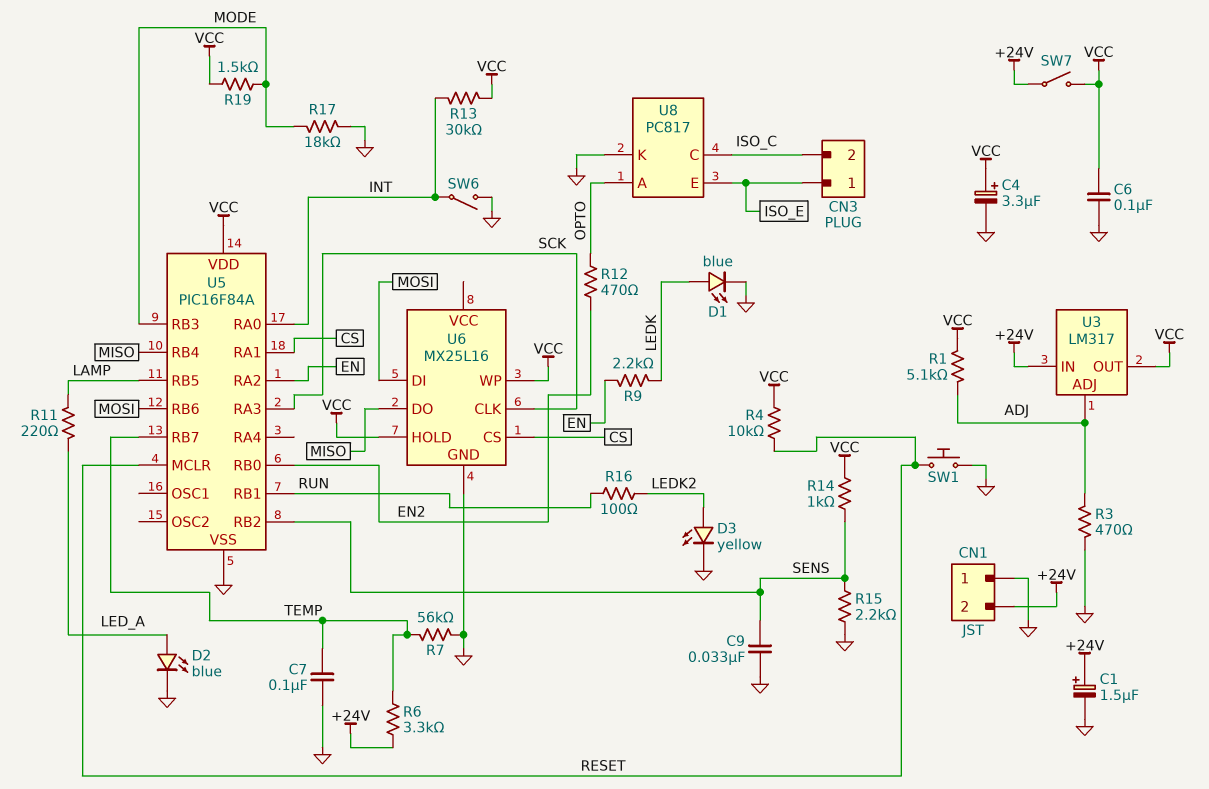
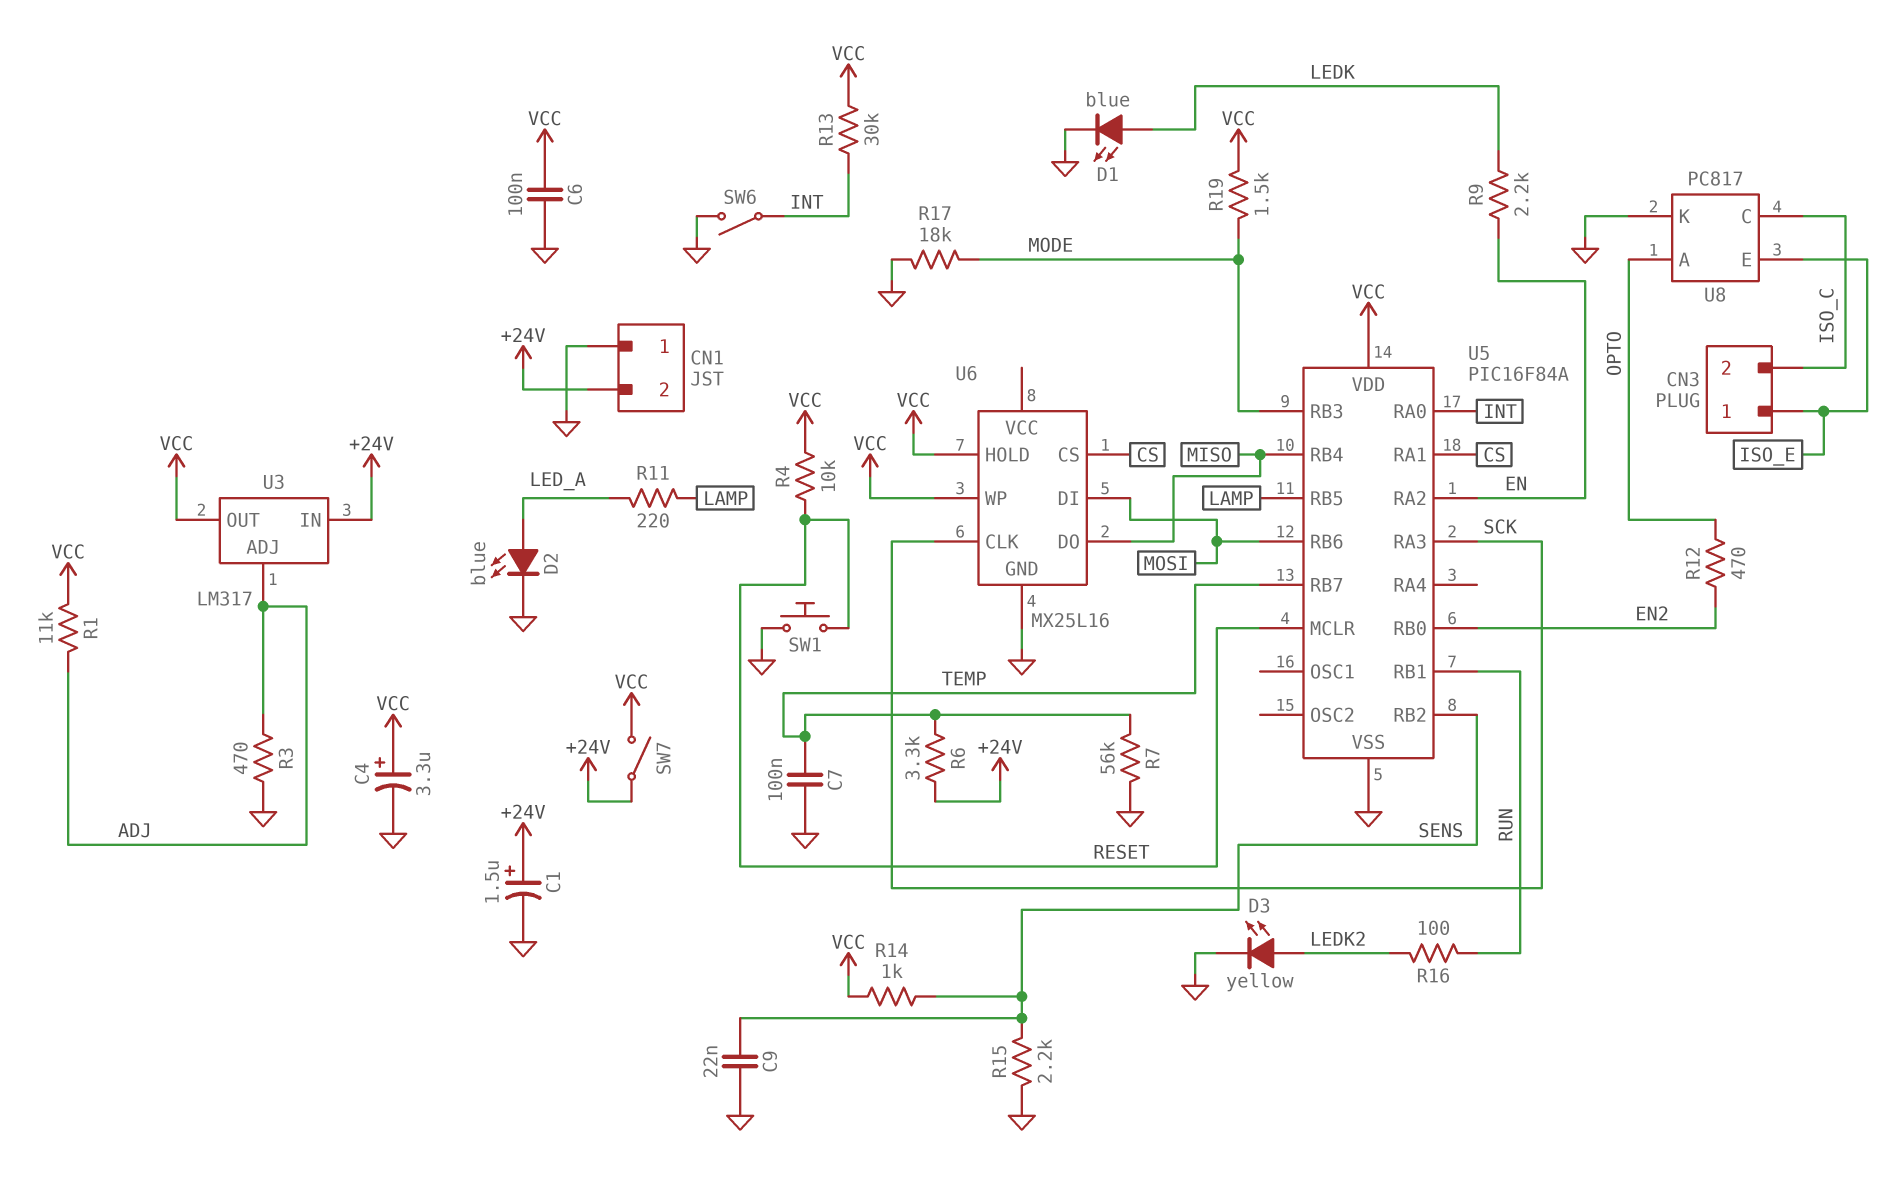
C9: 33nF (GND, SENS) -> 22nF (GND, SENS)
R1: 5.1k (ADJ, VCC) -> 11k (ADJ, VCC)

